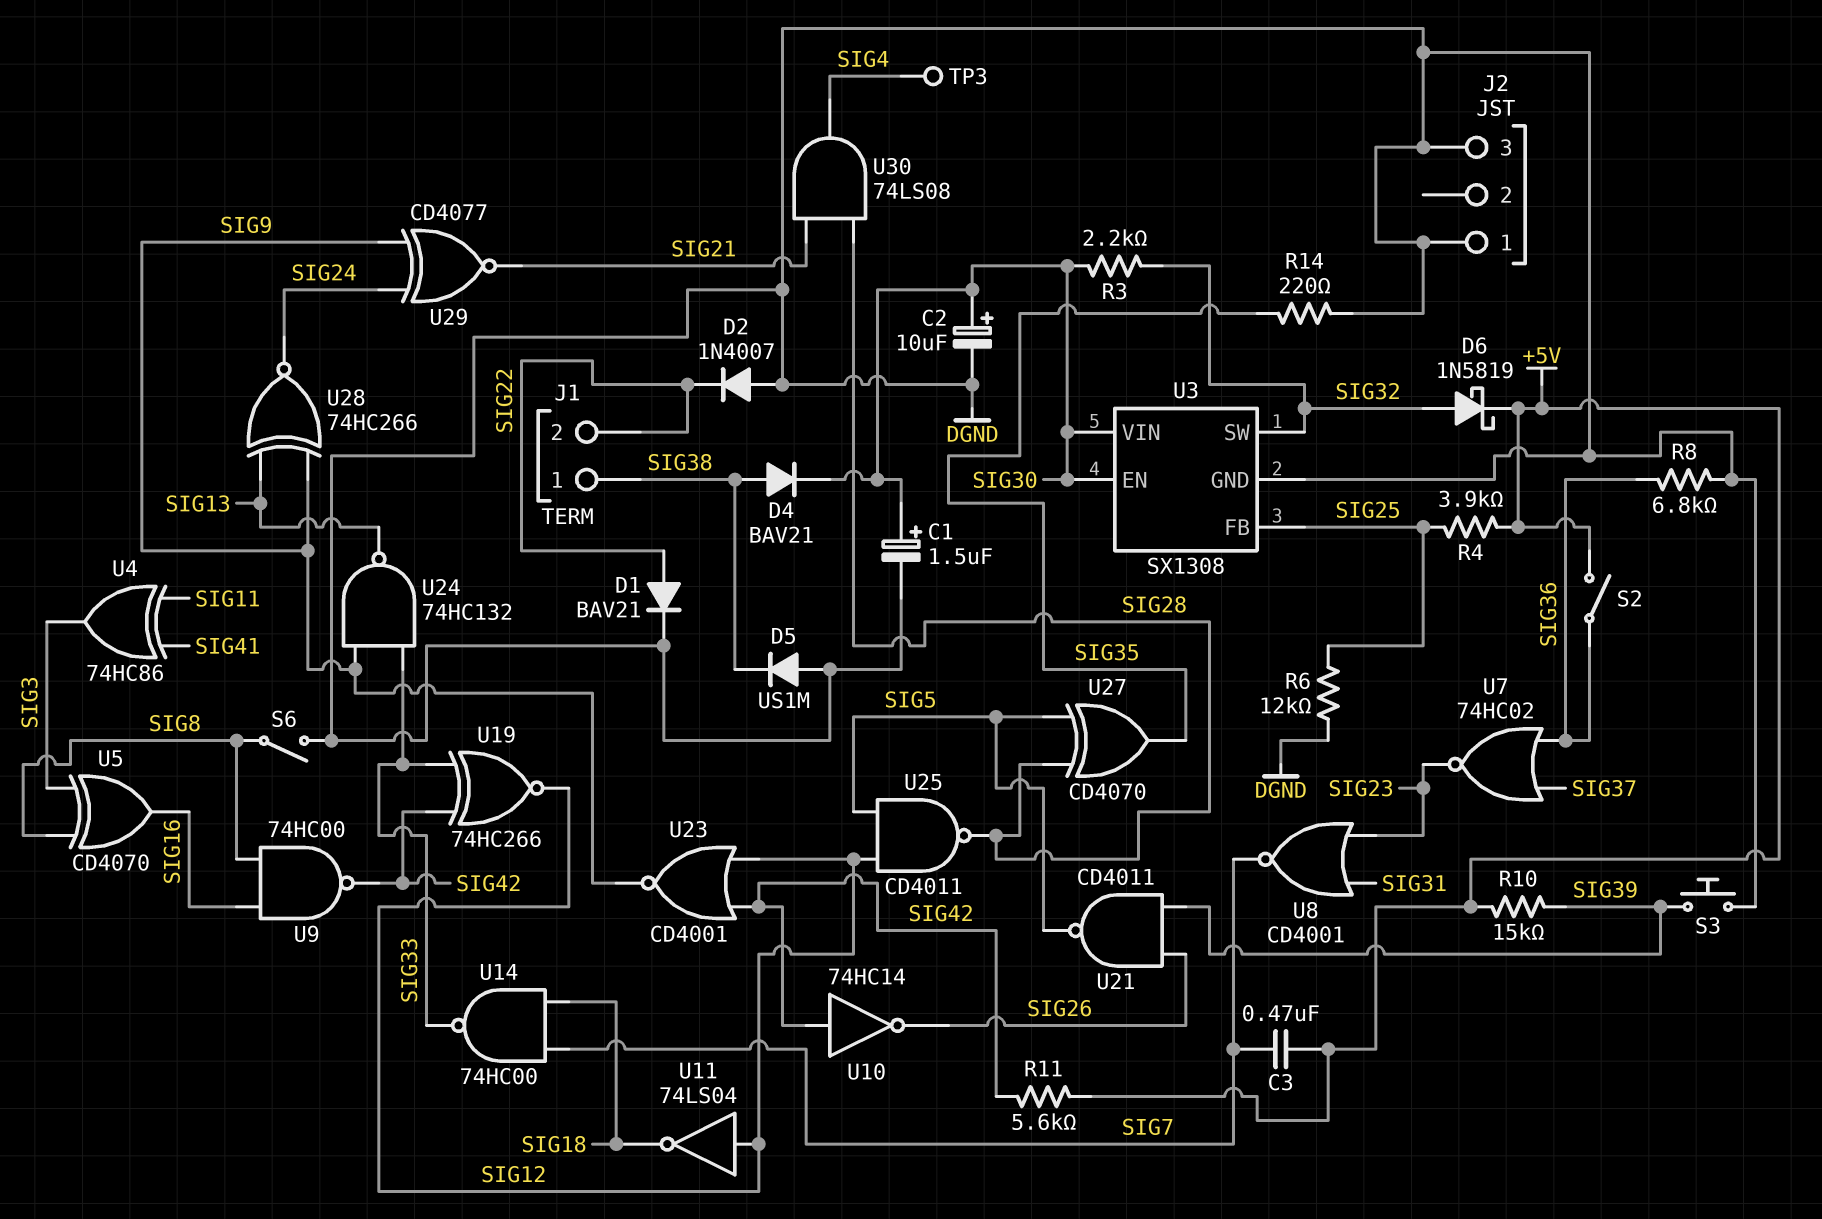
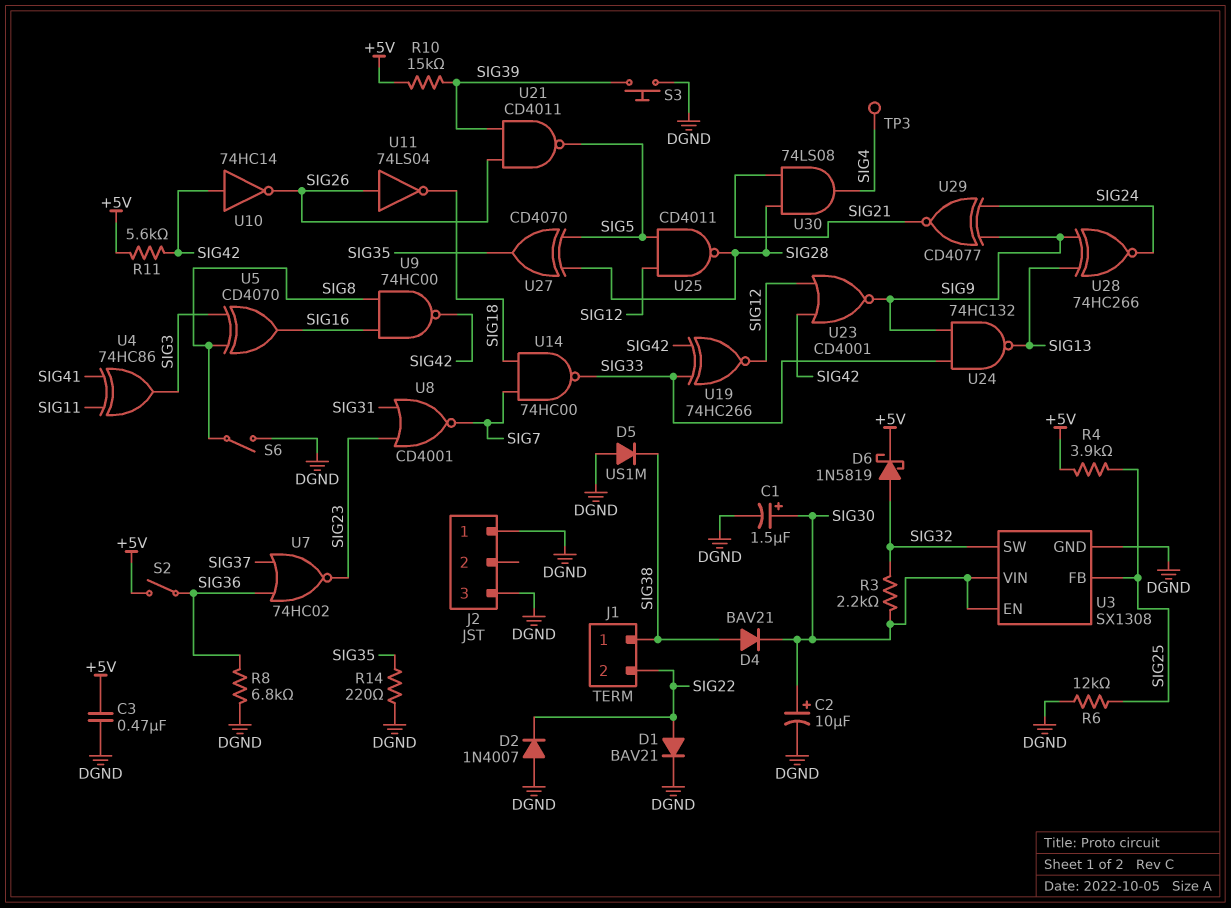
C3: 470nF (+5V, SIG7) -> 470nF (+5V, DGND)
U11: NOT 74LS04 (in SIG12, out SIG18) -> NOT 74LS04 (in SIG26, out SIG18)

